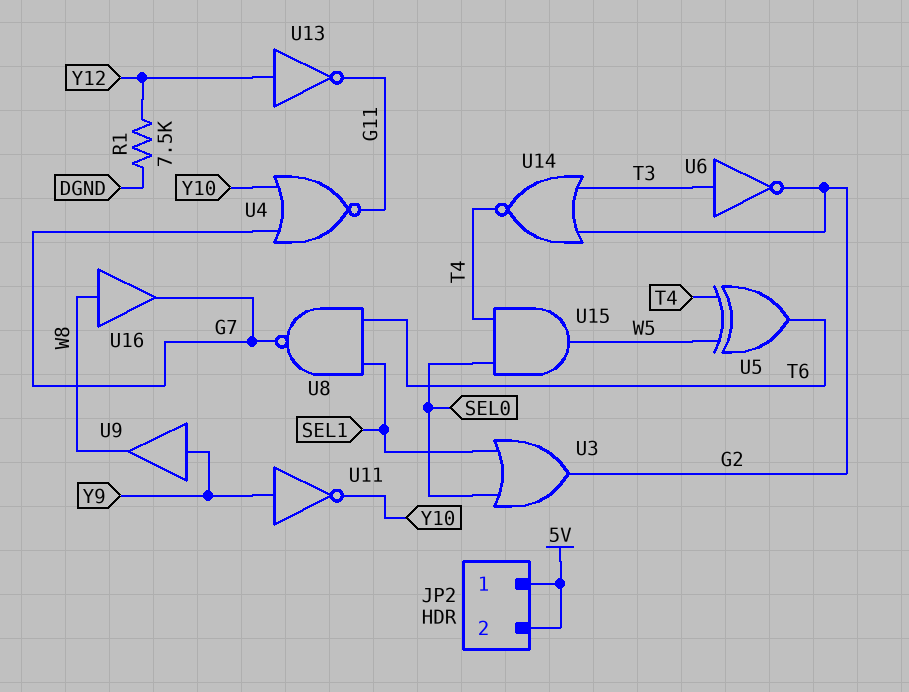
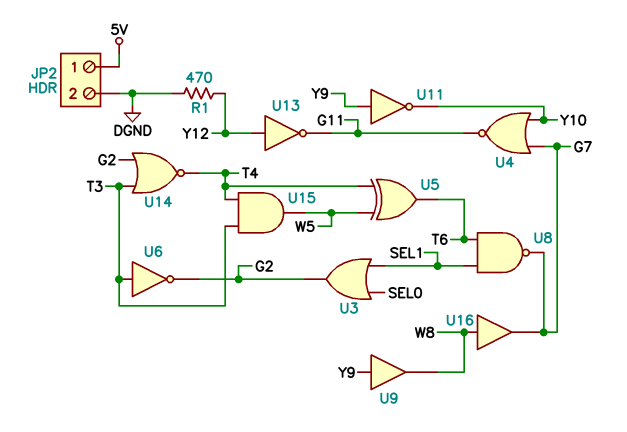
JP2 pin 2: 5V -> DGND
R1: 7.5k (DGND, Y12) -> 470 (DGND, Y12)
U15: AND (in SEL0, in T4, out W5) -> AND (in T3, in T4, out W5)

